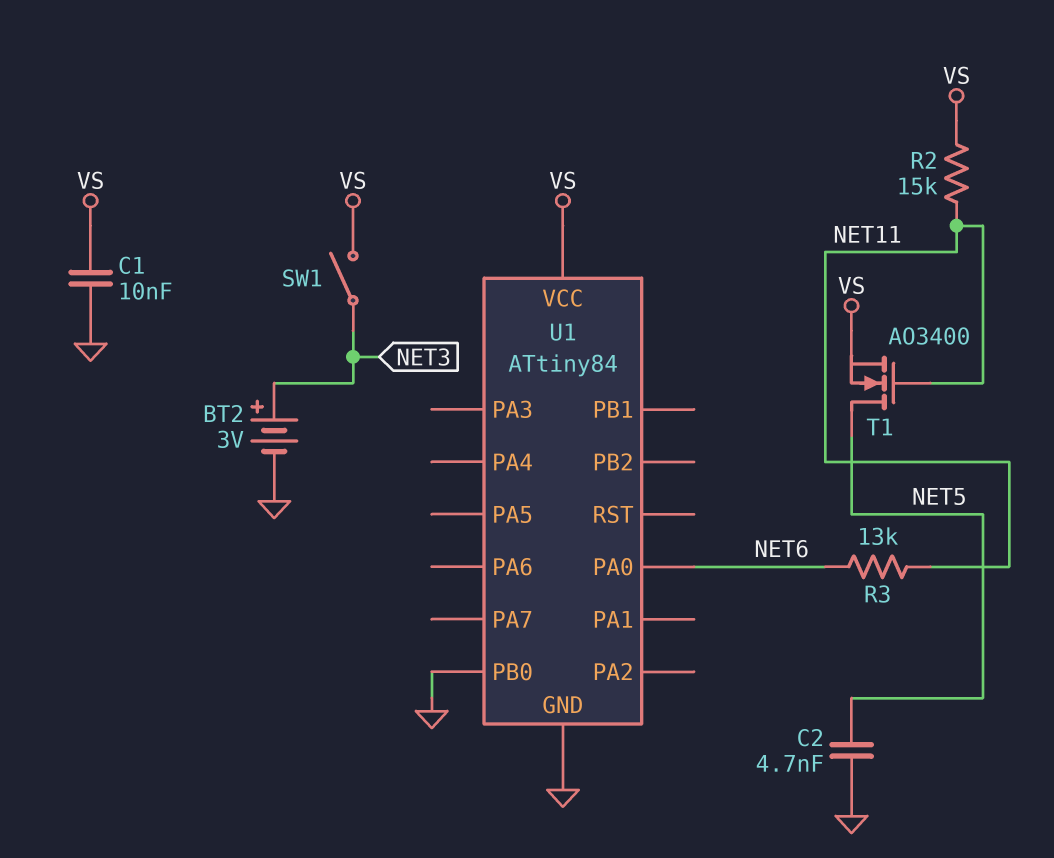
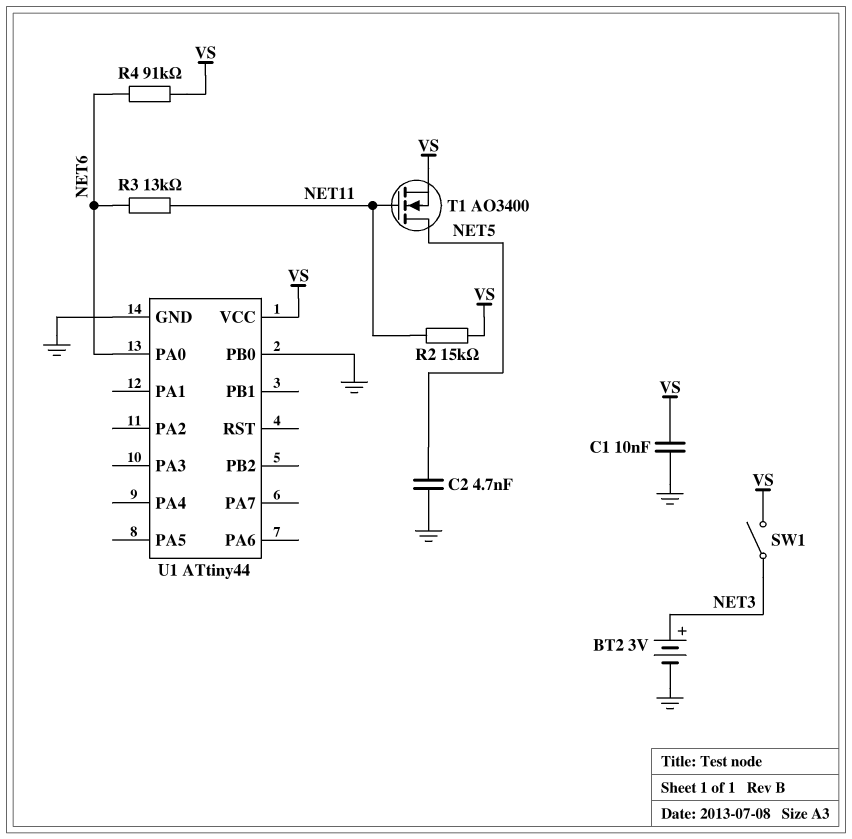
R4: none -> 91k (NET6, VS)
U1: ATtiny84 -> ATtiny44

